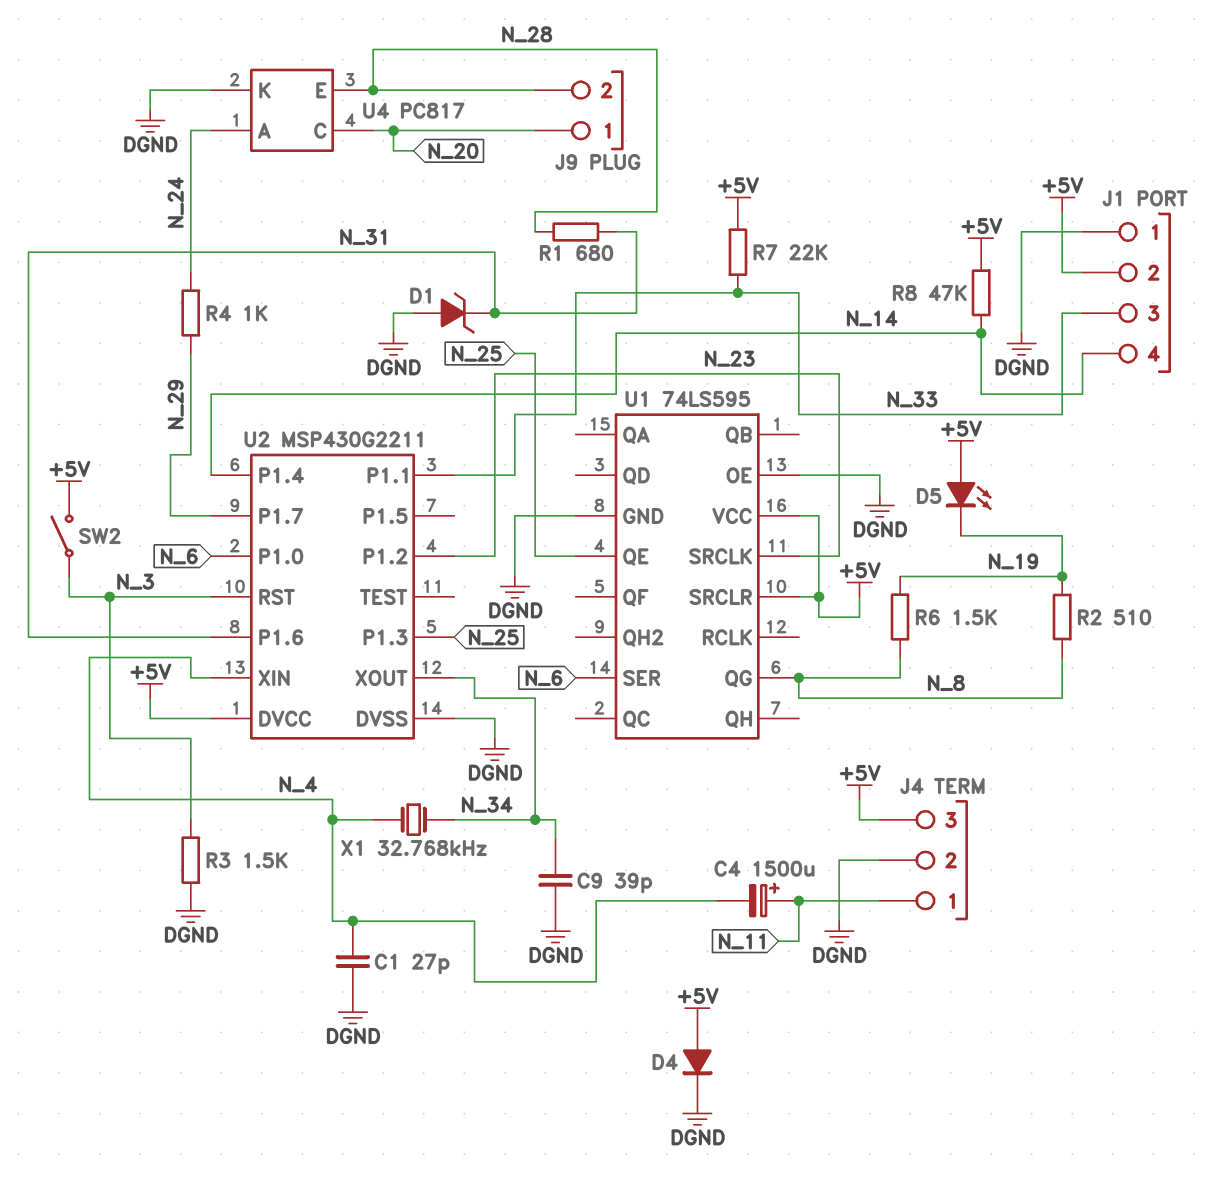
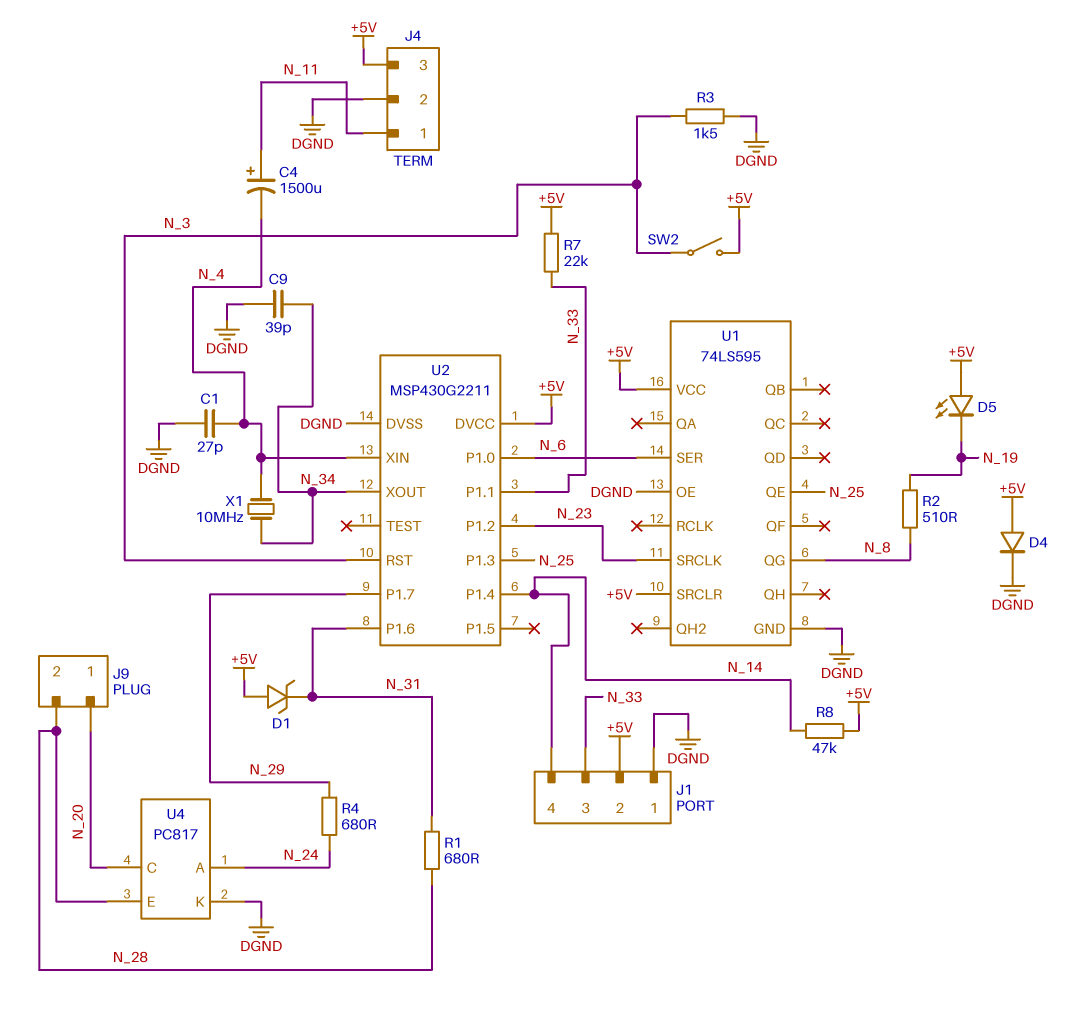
D1: zener (A DGND, K N_31) -> zener (A +5V, K N_31)
R4: 1k (N_24, N_29) -> 680 (N_24, N_29)
R6: 1.5k (N_8, N_19) -> none
X1: 32.768kHz (N_4, N_34) -> 10MHz (N_4, N_34)

